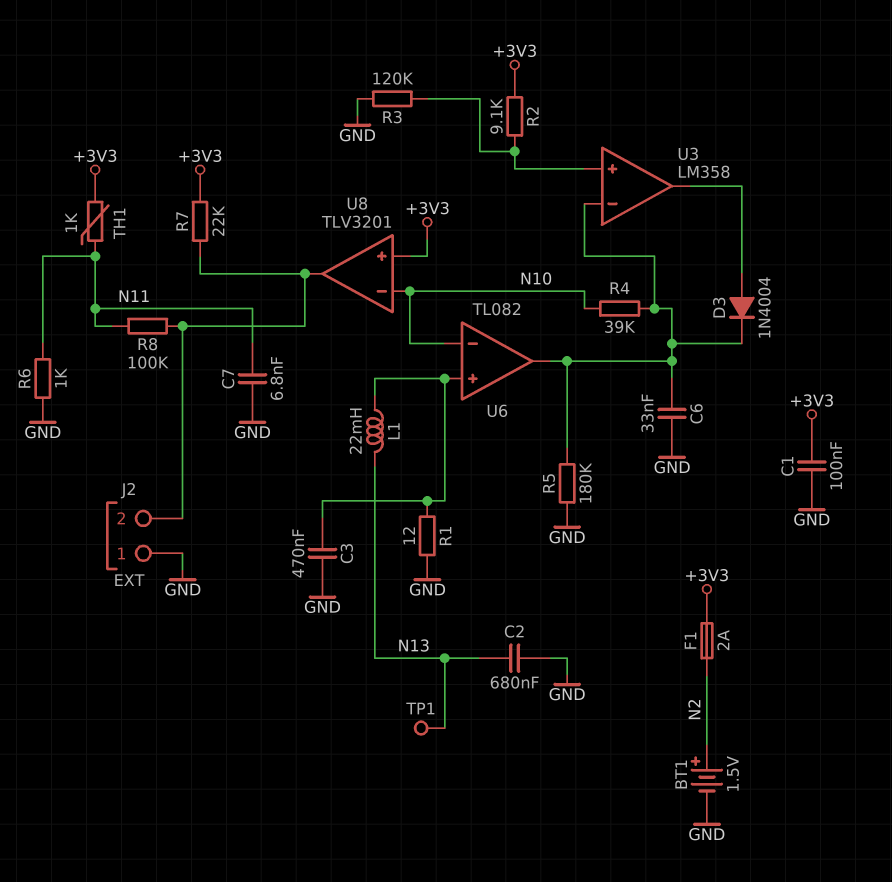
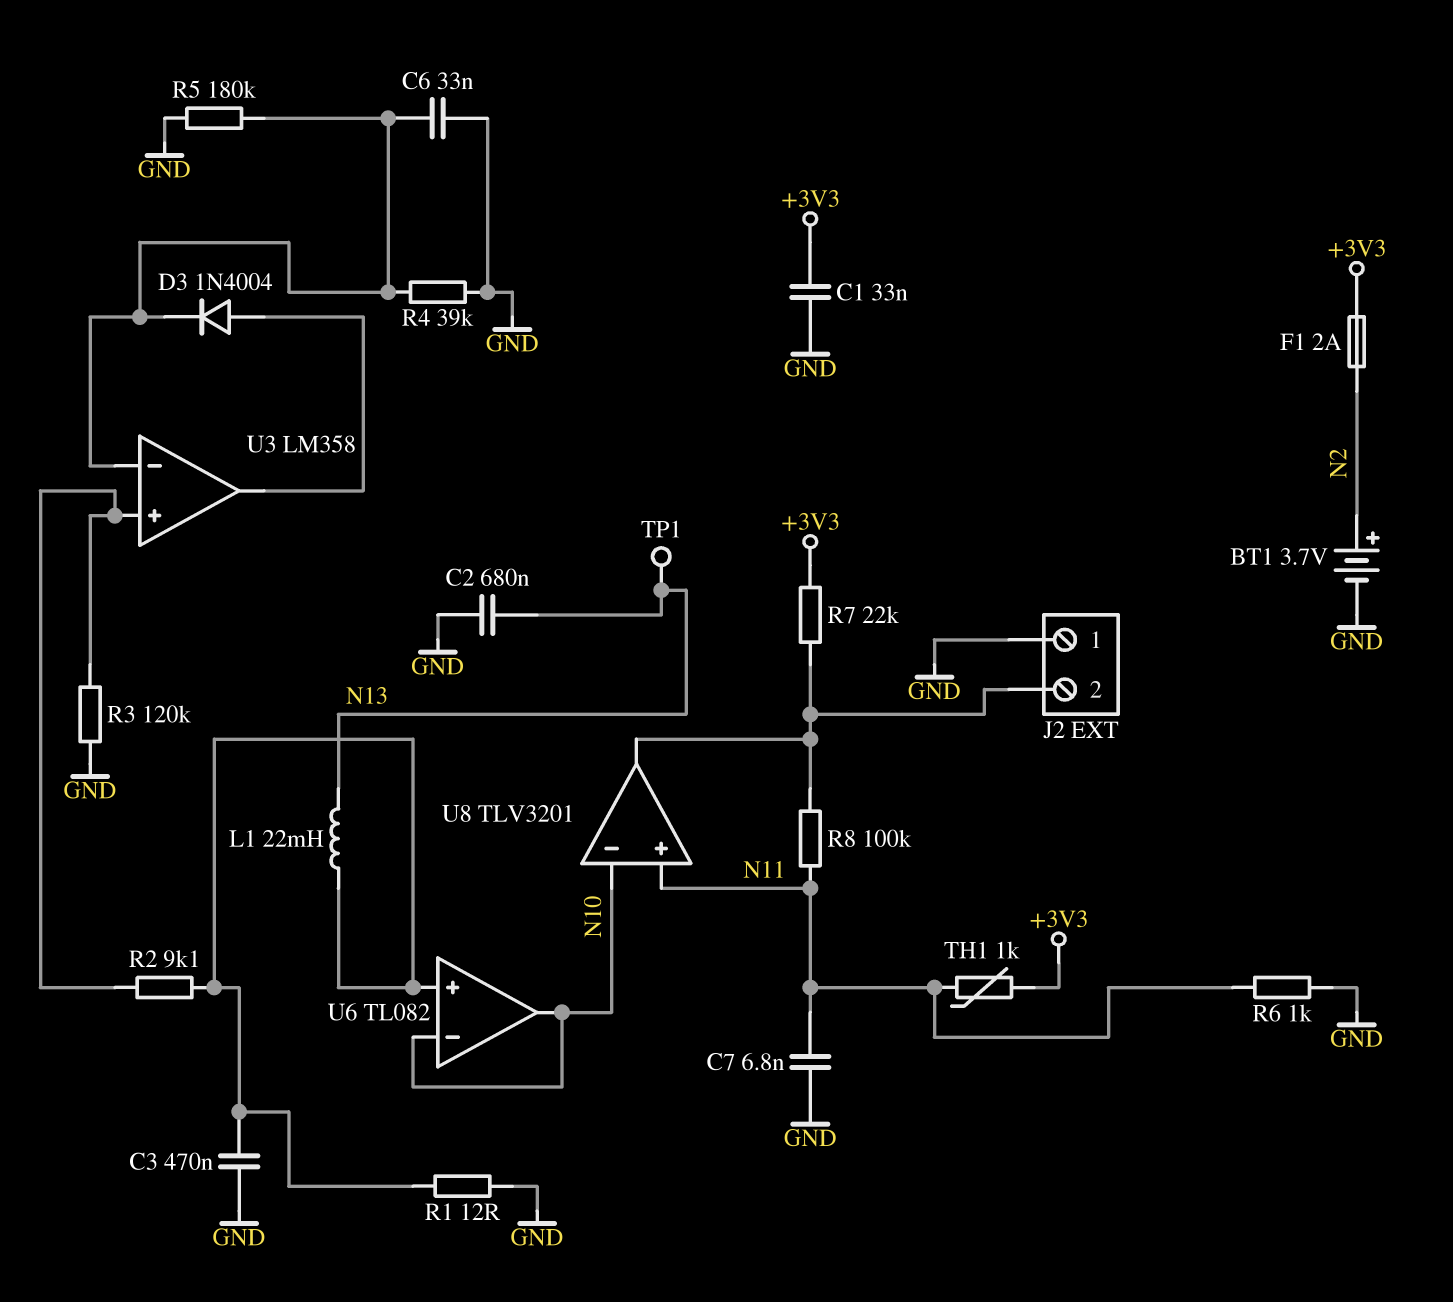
BT1: 1.5V (plus N2, minus GND) -> 3.7V (plus N2, minus GND)
C1: 100nF (+3V3, GND) -> 33nF (+3V3, GND)
R2: 9.1k (+3V3, U3/in+) -> 9.1k (U3/in+, U6/in+)
R4: 39k (N10, U3/in-) -> 39k (GND, U3/in-)
U6 pin out: U3/in- -> N10
U8 pin in+: +3V3 -> N11

